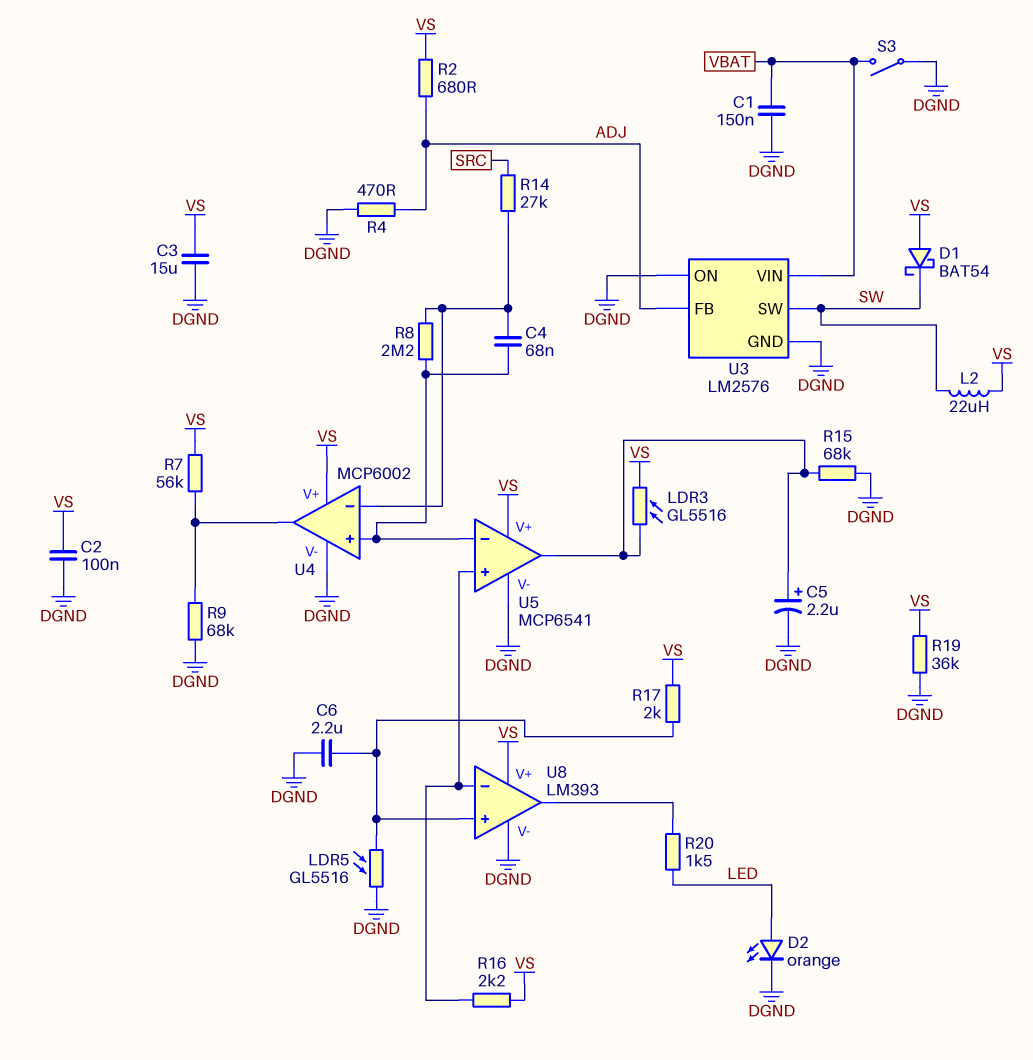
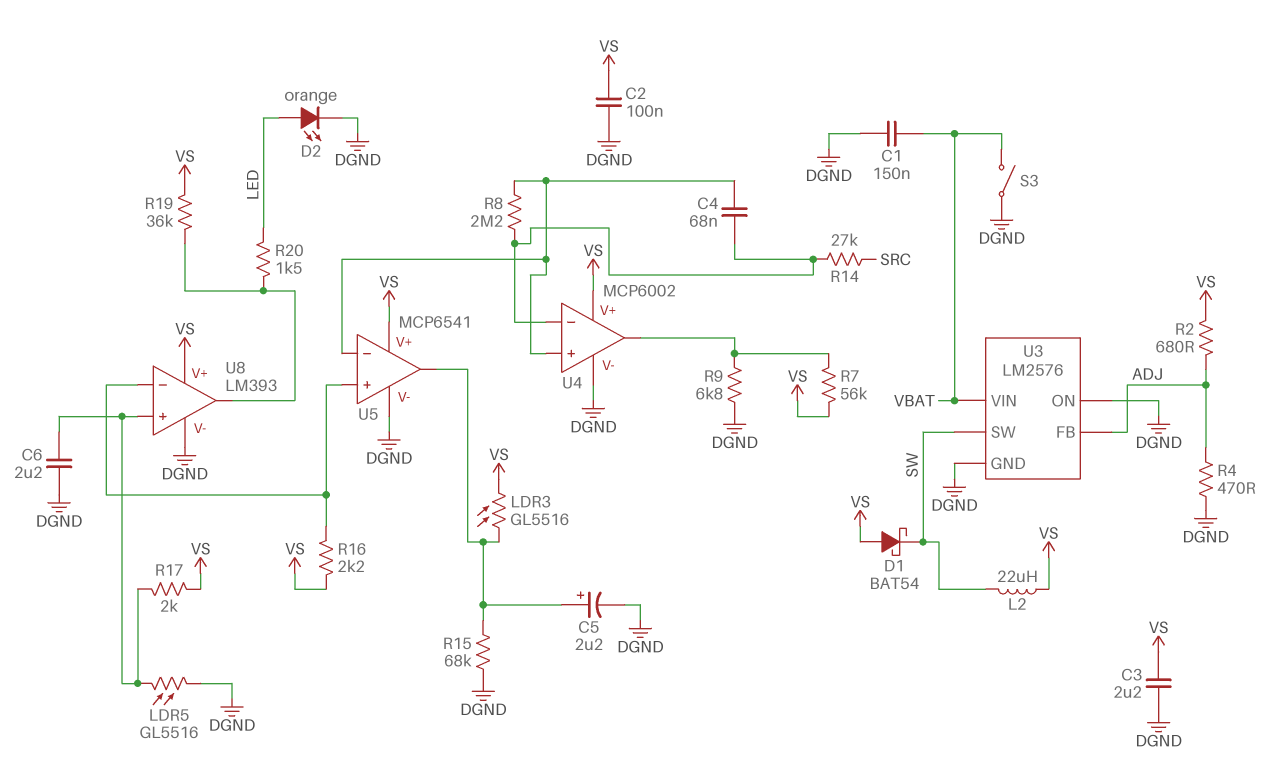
C3: 15uF (DGND, VS) -> 2.2uF (DGND, VS)
R9: 68k (DGND, U4/out) -> 6.8k (DGND, U4/out)
R19: 36k (DGND, VS) -> 36k (U8/out, VS)

